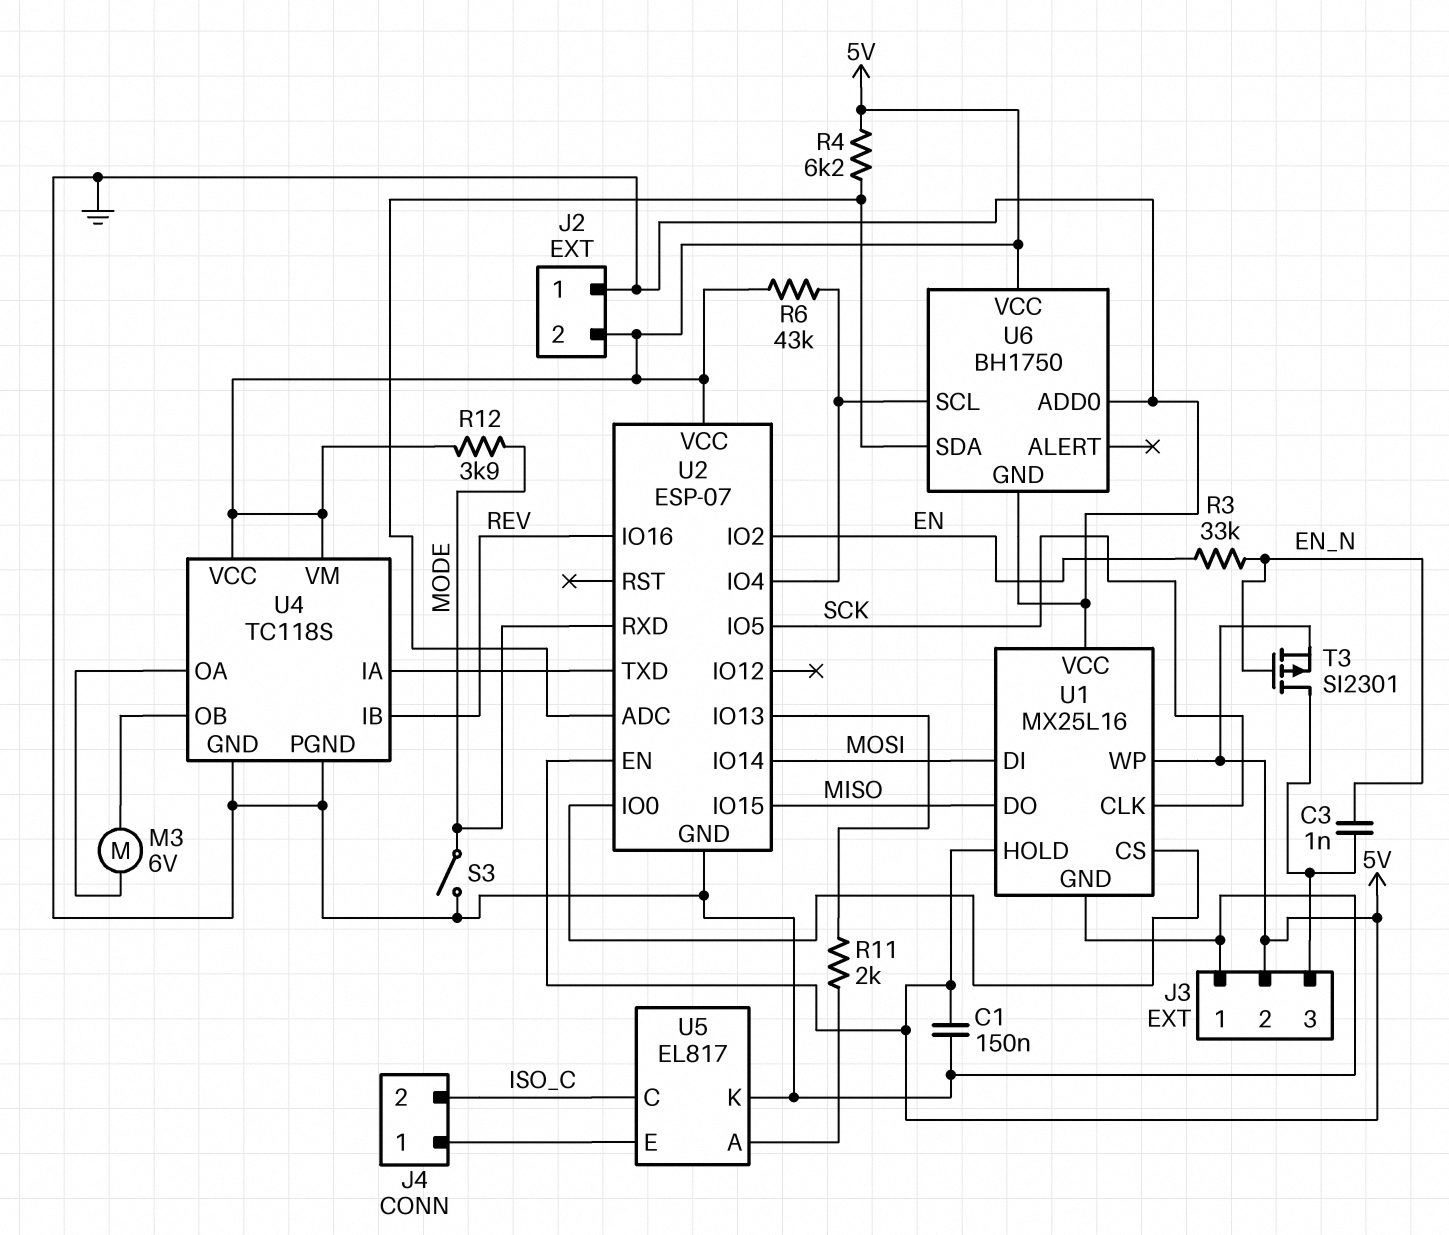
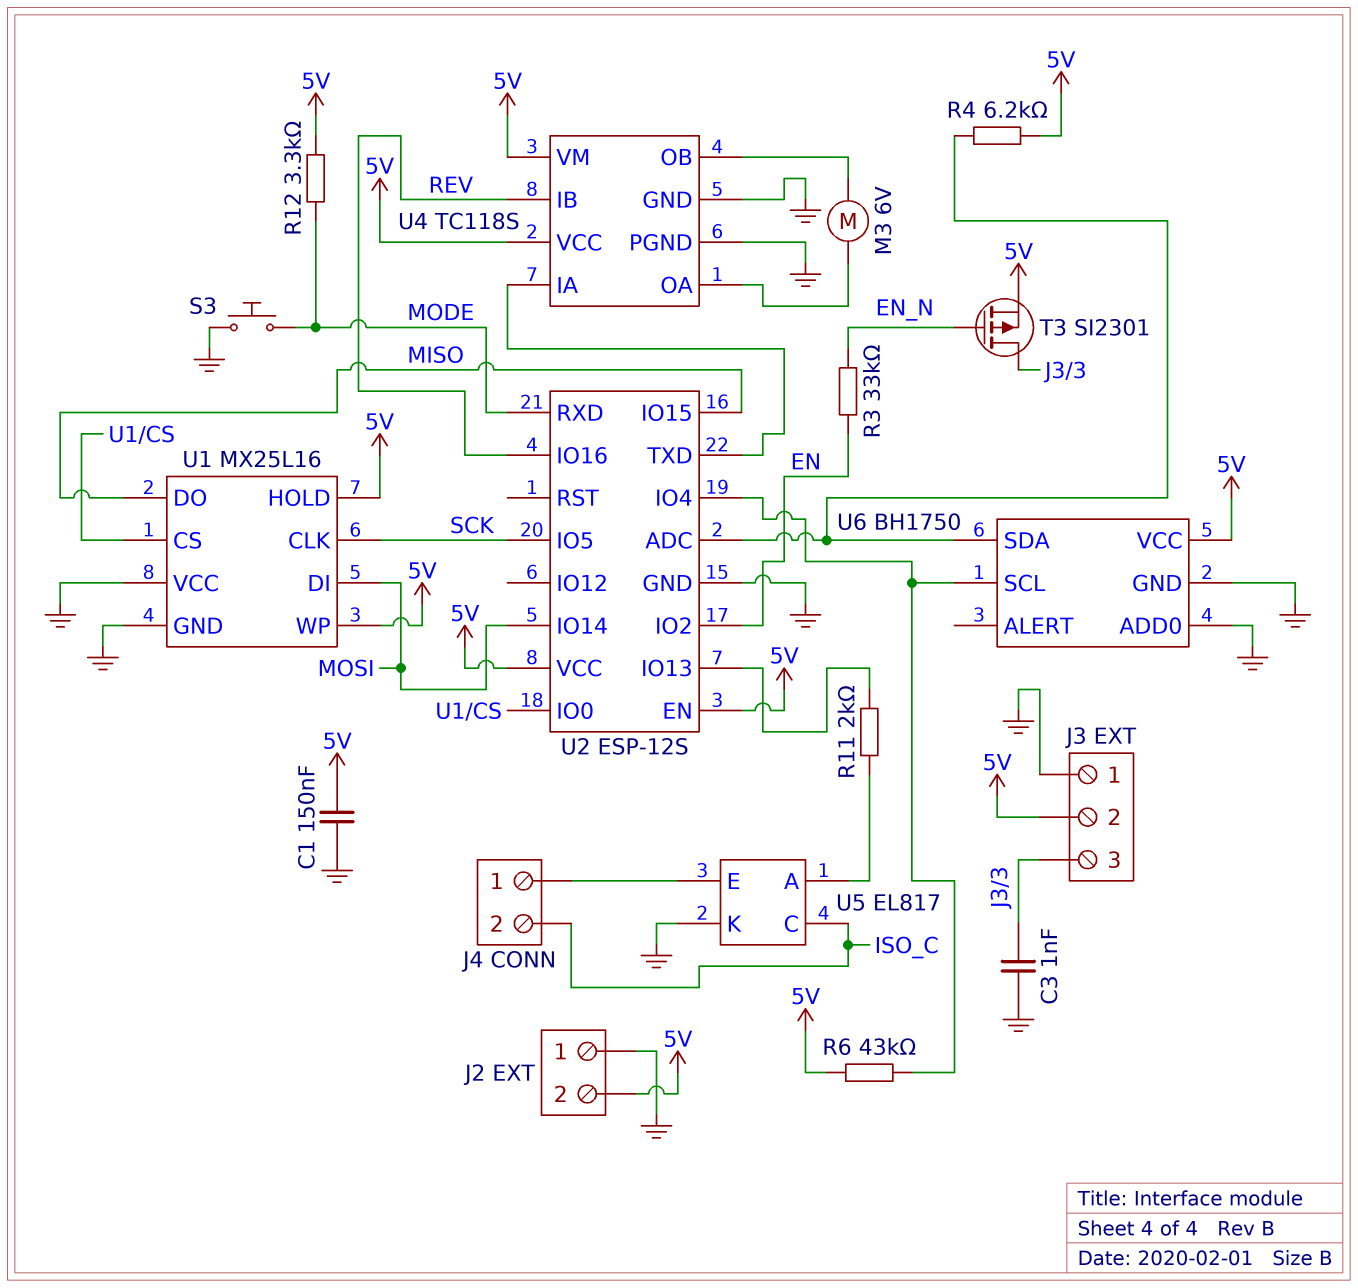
C3: 1nF (EN_N, J3/3) -> 1nF (GND, J3/3)
R12: 3.9k (5V, MODE) -> 3.3k (5V, MODE)
S3: switch (GND, MODE) -> button (GND, MODE)
U2: ESP-07 -> ESP-12S

